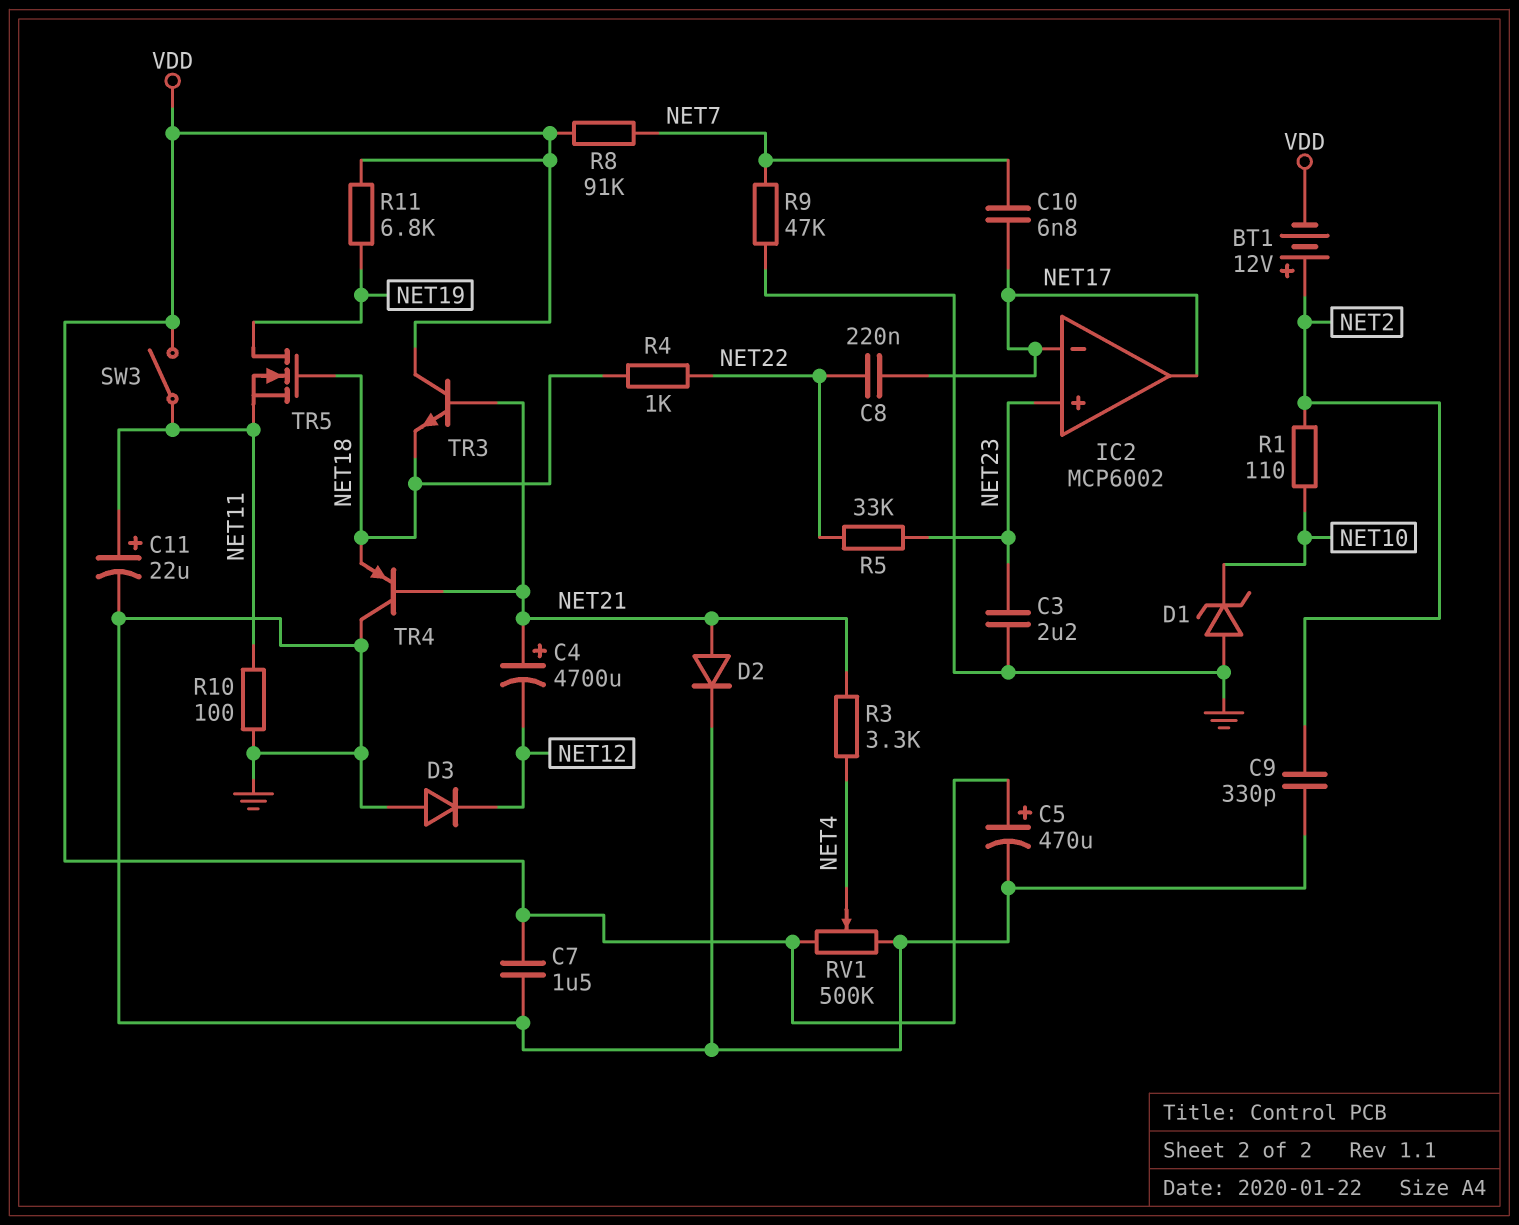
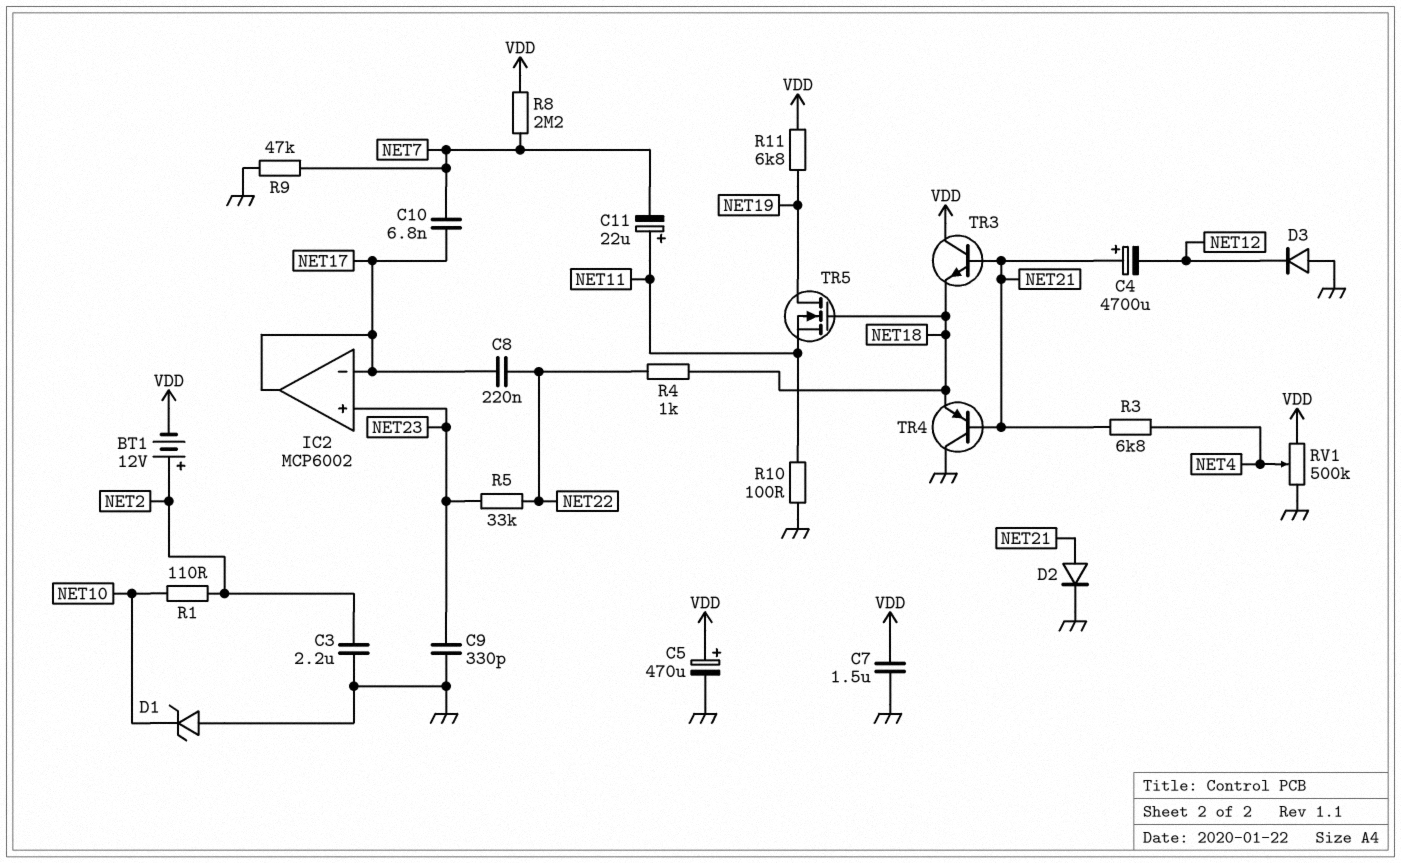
C3: 2.2uF (GND, NET23) -> 2.2uF (GND, NET2)
C9: 330pF (GND, NET2) -> 330pF (GND, NET23)
C11: 22uF (plus NET11, minus GND) -> 22uF (plus NET11, minus NET7)
R3: 3.3k (NET4, NET21) -> 6.8k (NET4, NET21)
R8: 91k (NET7, VDD) -> 2.2M (NET7, VDD)
SW3: switch (NET11, VDD) -> none

